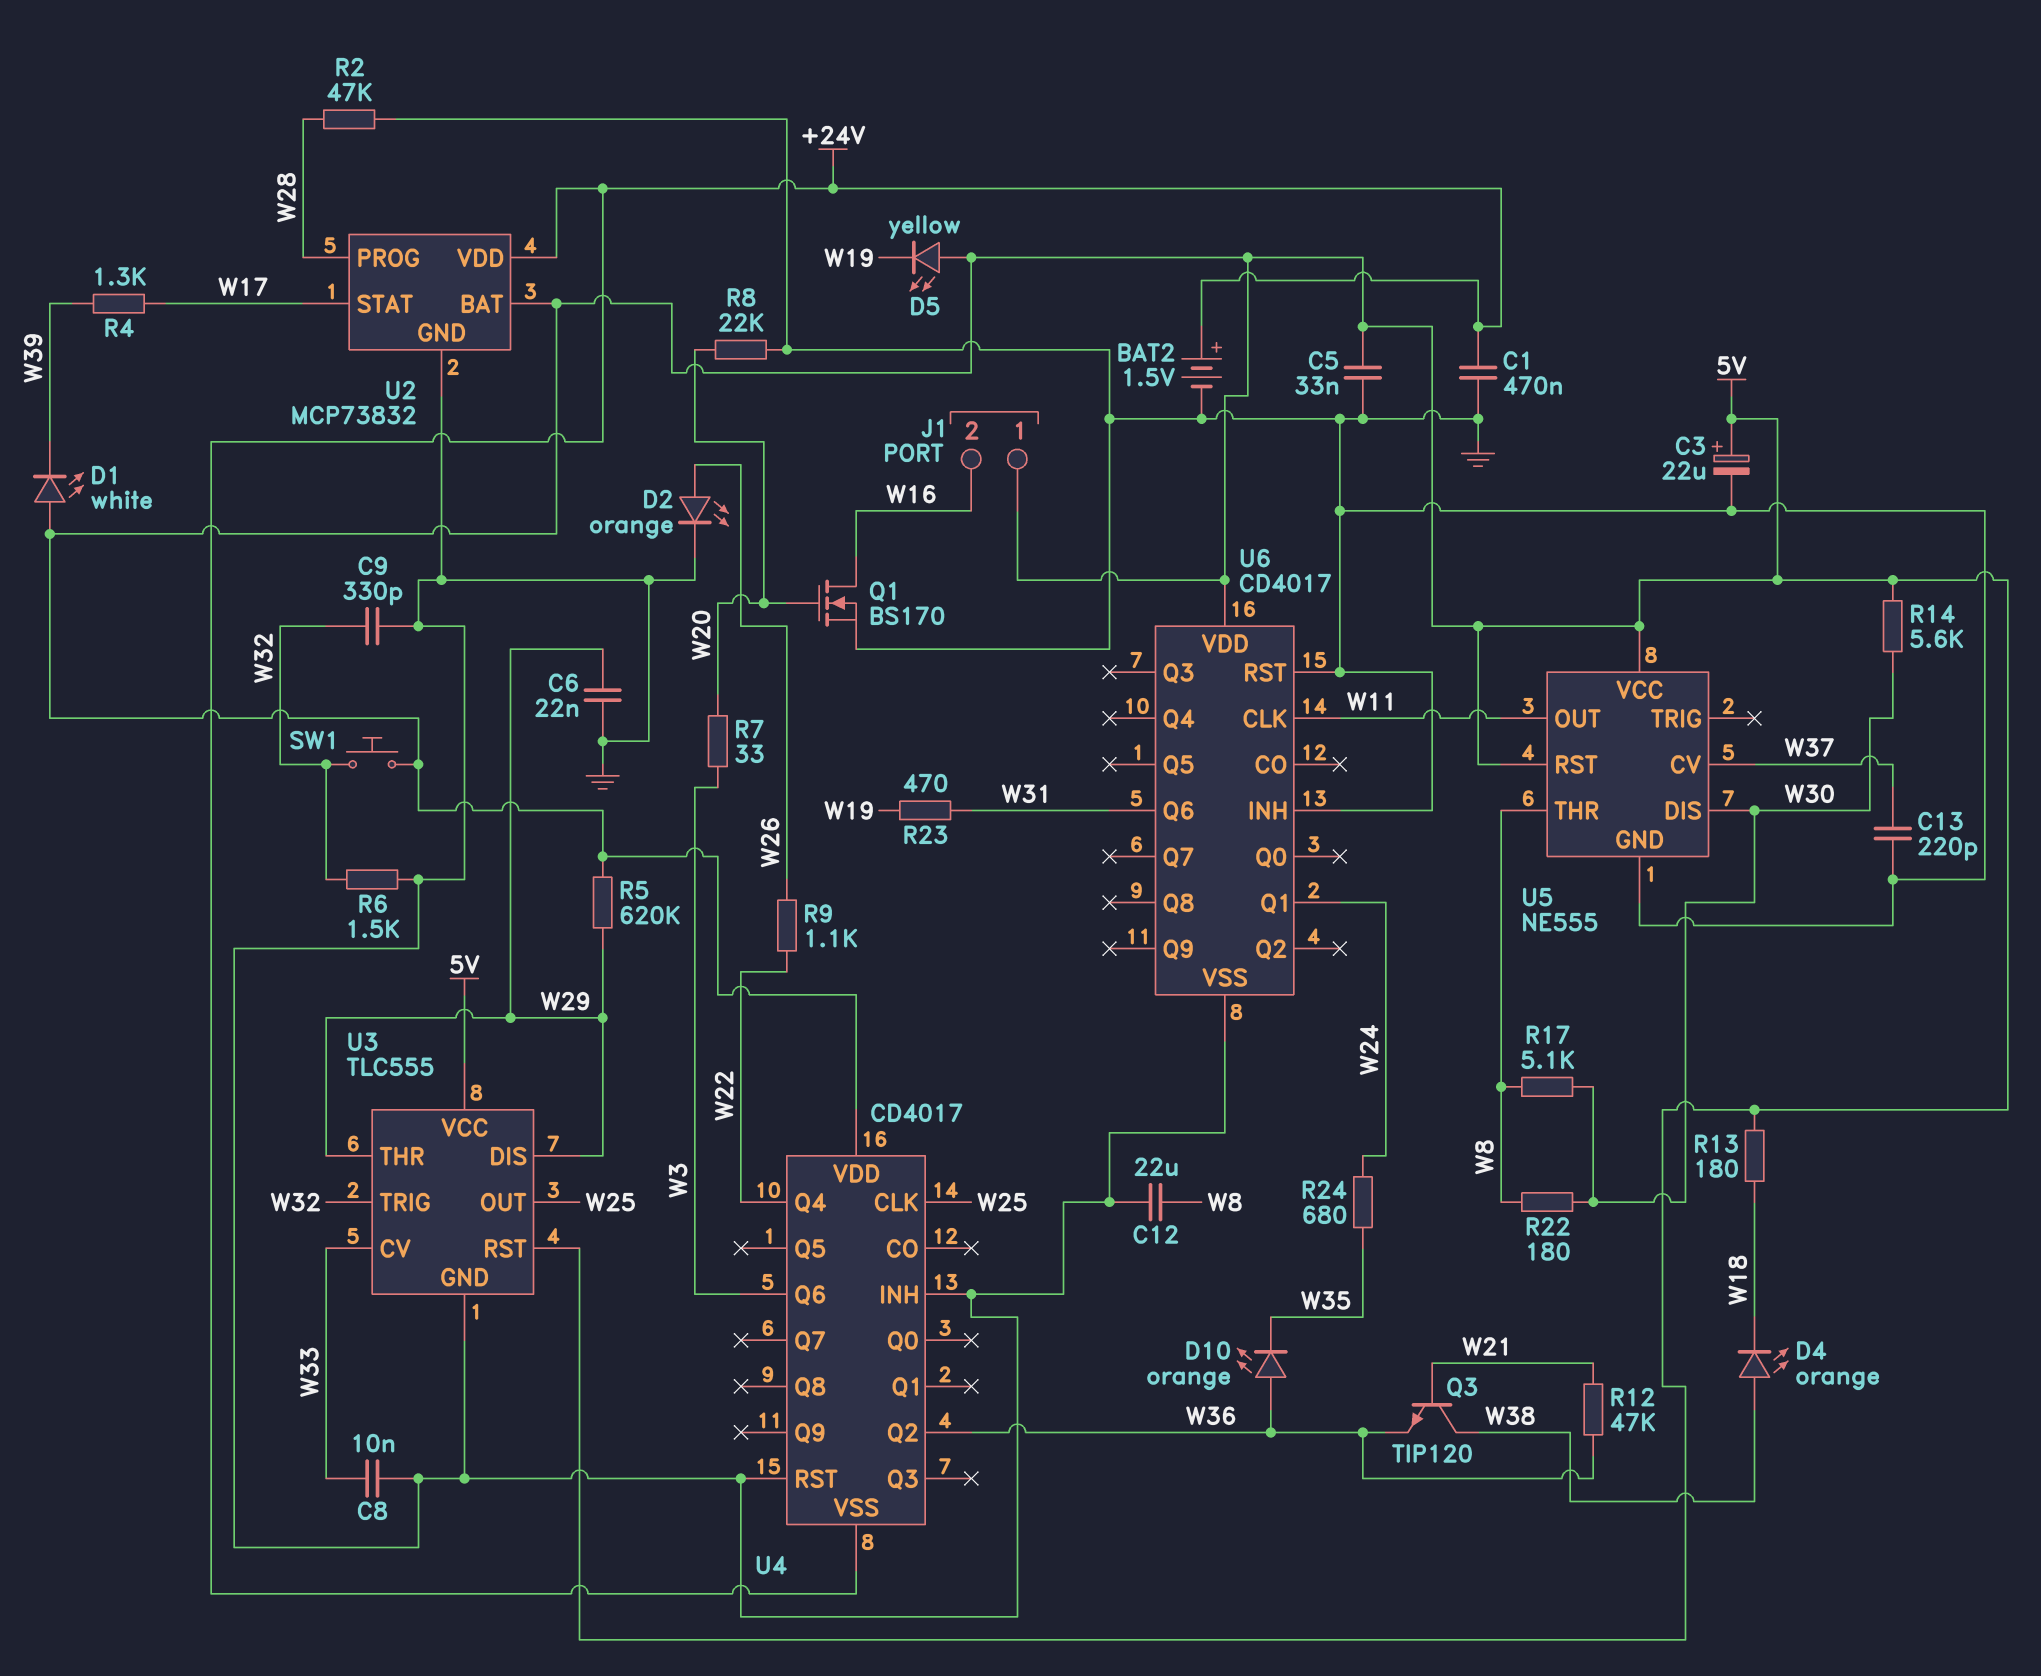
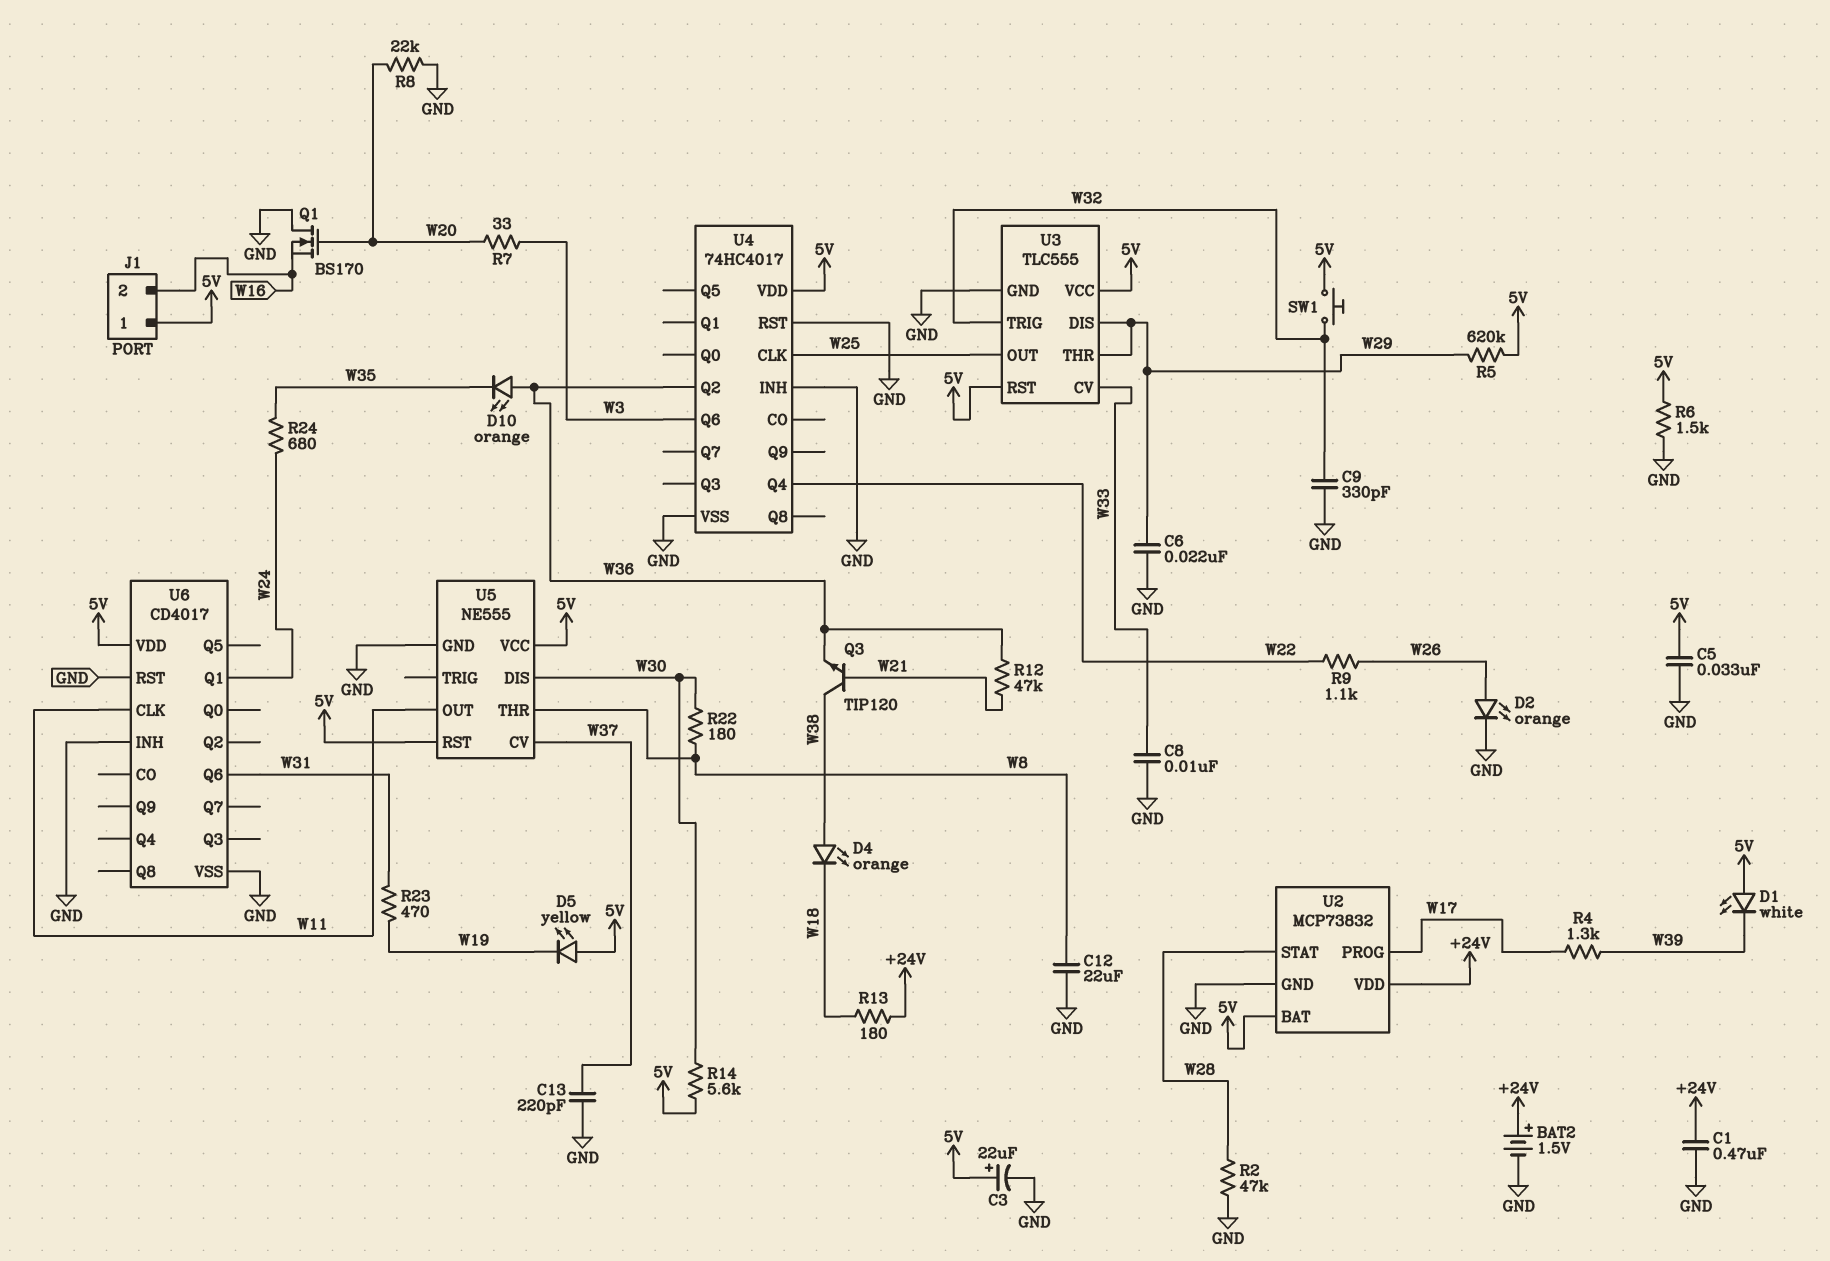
Q1: NMOS BS170 (G W20, D W16, S GND) -> NMOS BS170 (G W20, D GND, S W16)
R6: 1.5k (GND, W32) -> 1.5k (5V, GND)
R13: 180 (5V, W18) -> 180 (+24V, W18)
R17: 5.1k (W8, W30) -> none
U2 pin PROG: W28 -> W17
U2 pin STAT: W17 -> W28
U4: CD4017 -> 74HC4017
U4 pin VSS: +24V -> GND

